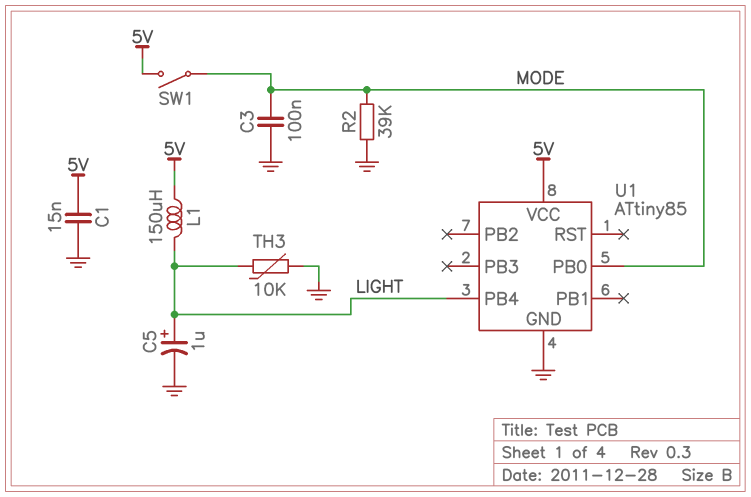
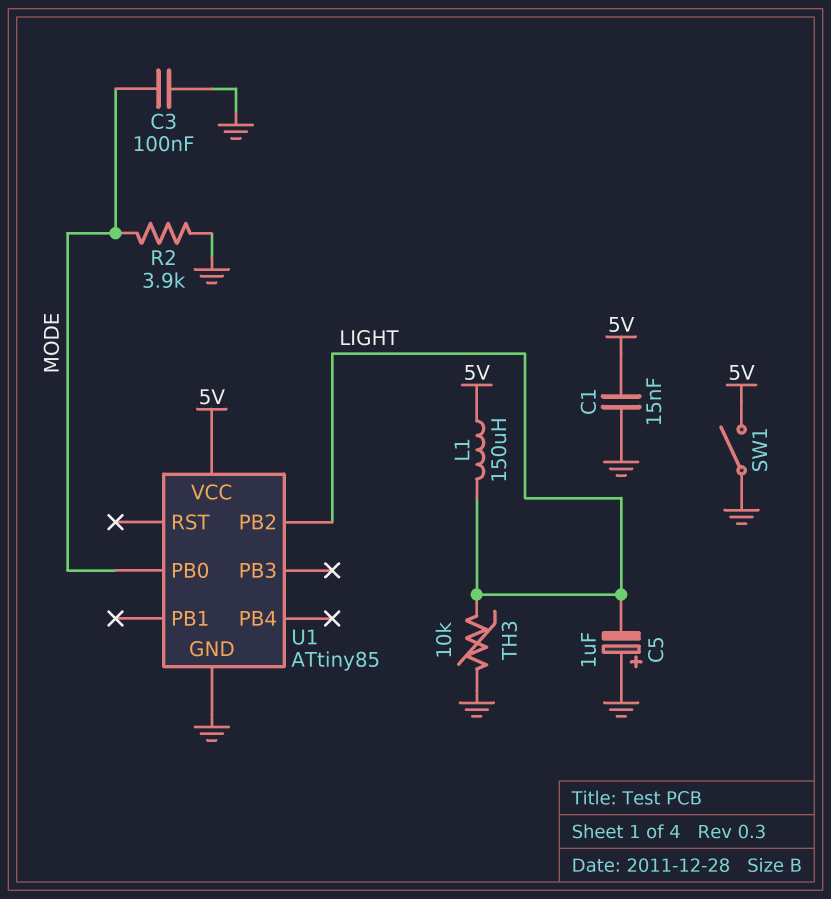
C5: 1uF (plus LIGHT, minus GND) -> 1uF (plus GND, minus LIGHT)
R2: 39k (GND, MODE) -> 3.9k (GND, MODE)
SW1: switch (5V, MODE) -> switch (5V, GND)
U1 pin PB2: none -> LIGHT
U1 pin PB4: LIGHT -> none

